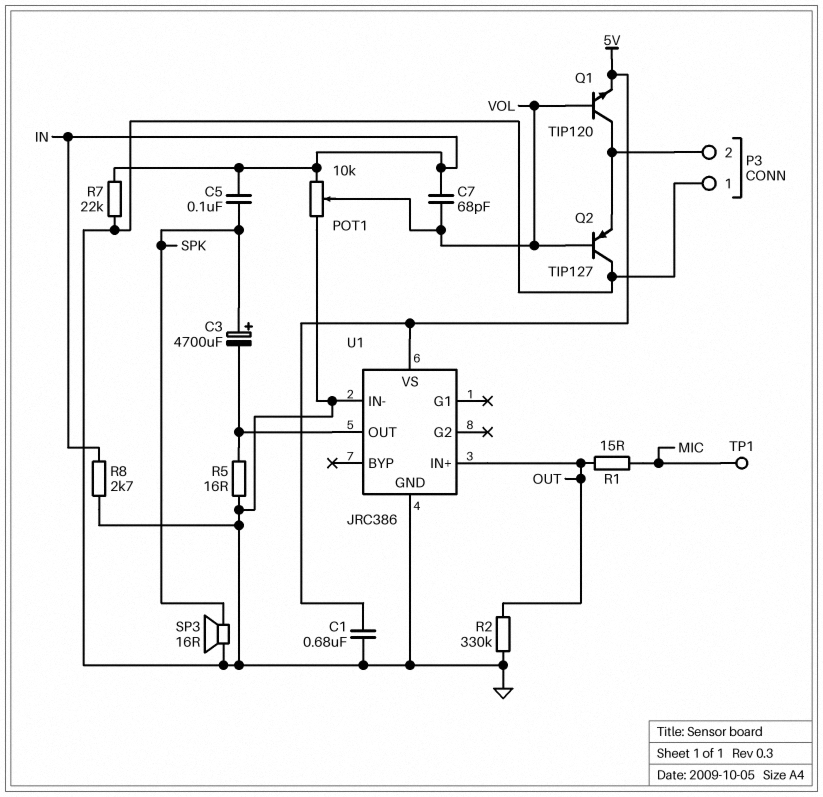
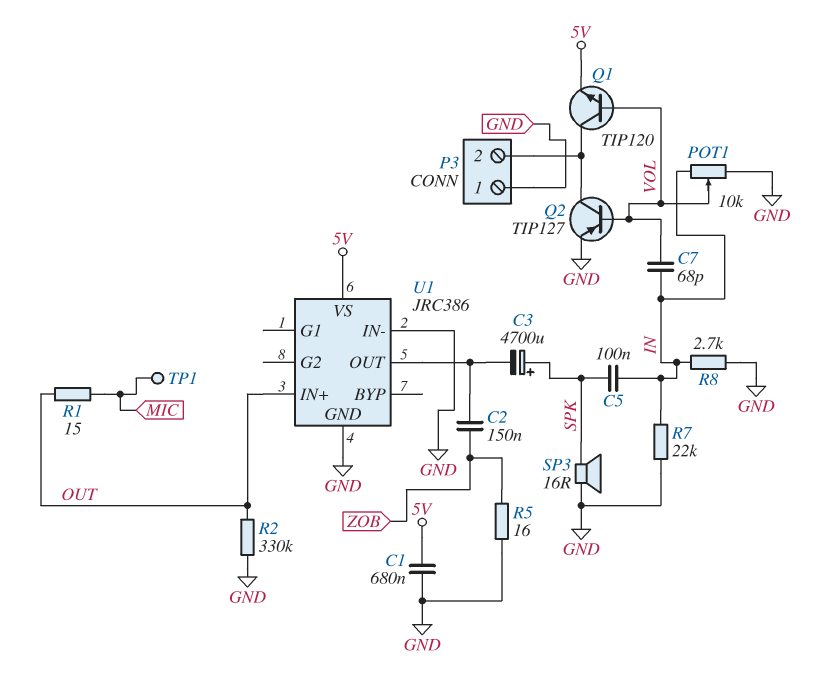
C2: none -> 150nF (U1/OUT, ZOB)
Q2: PNP TIP127 (B VOL, C GND, E P3/2) -> PNP TIP127 (B VOL, C P3/2, E GND)
R5: 16 (GND, U1/OUT) -> 16 (GND, ZOB)

